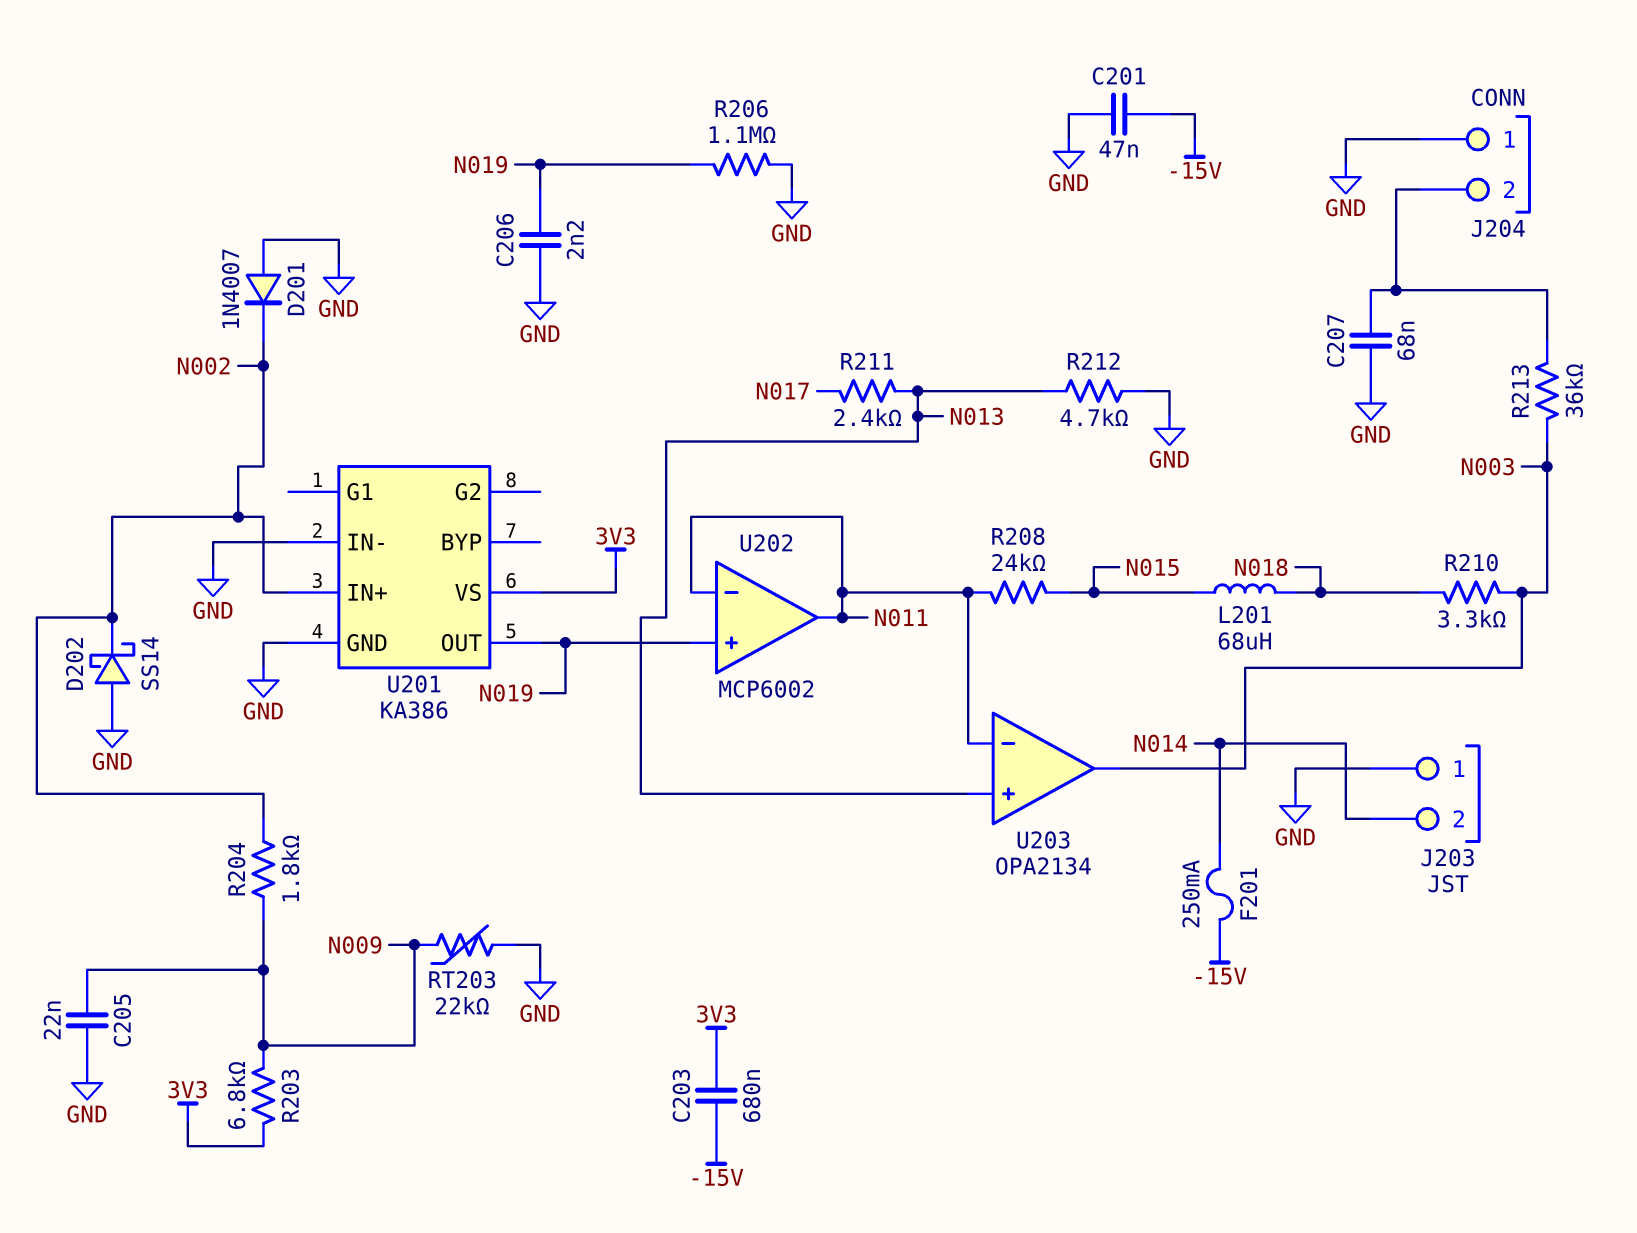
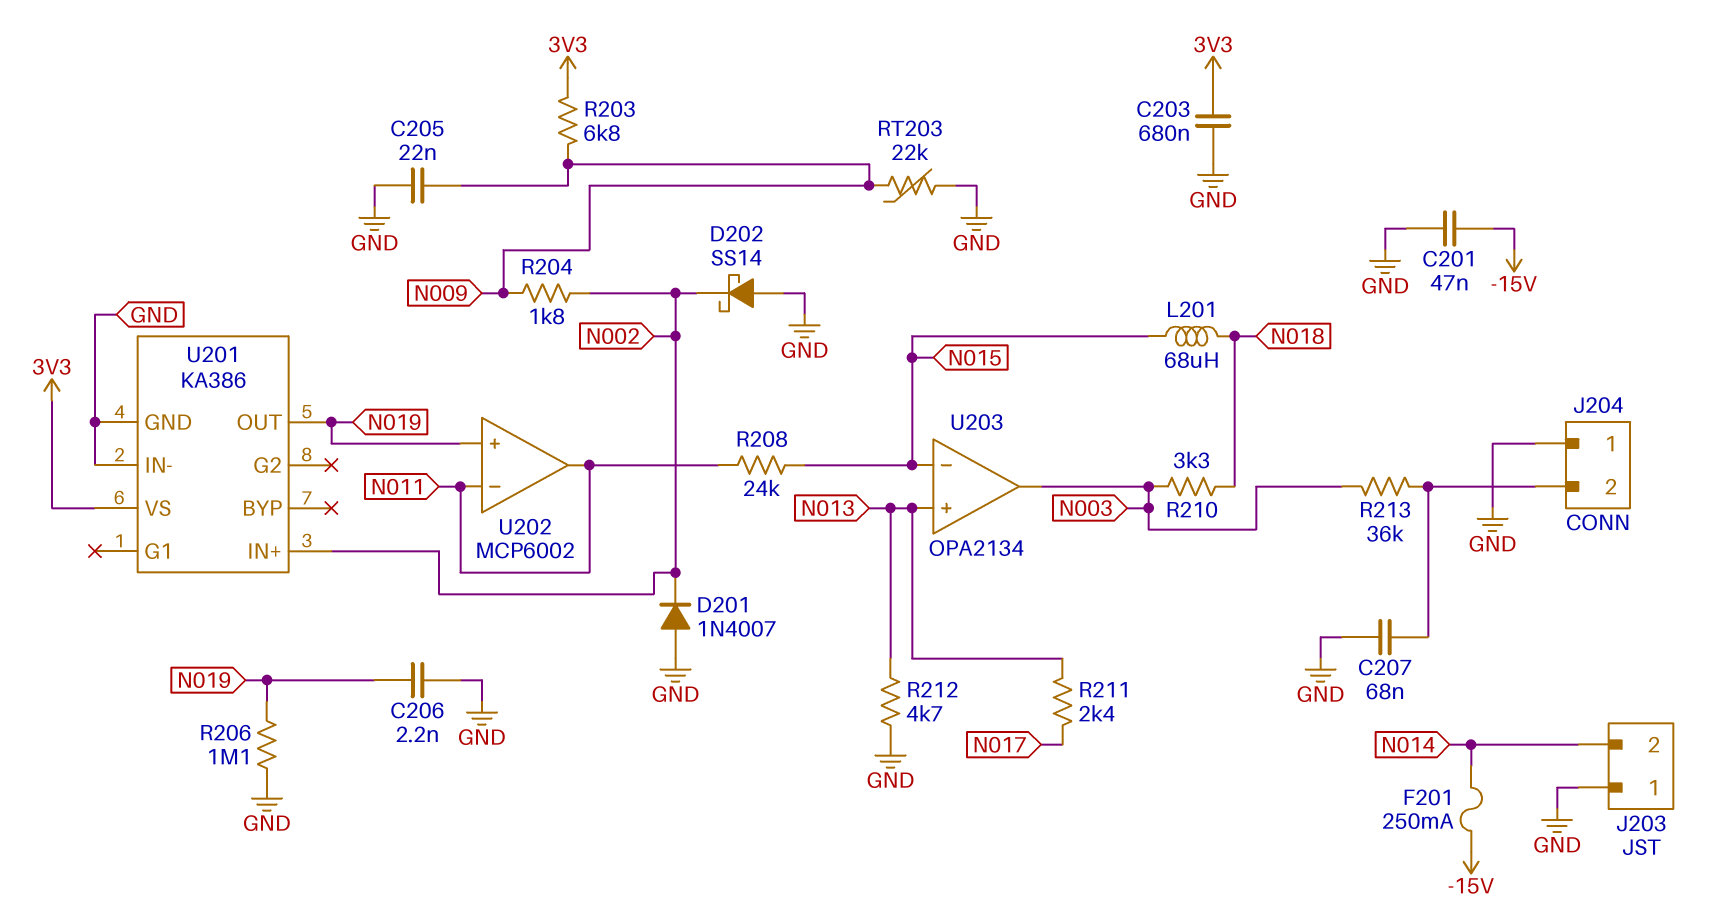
C203: 680nF (-15V, 3V3) -> 680nF (3V3, GND)
U203 pin in-: N011 -> N015

